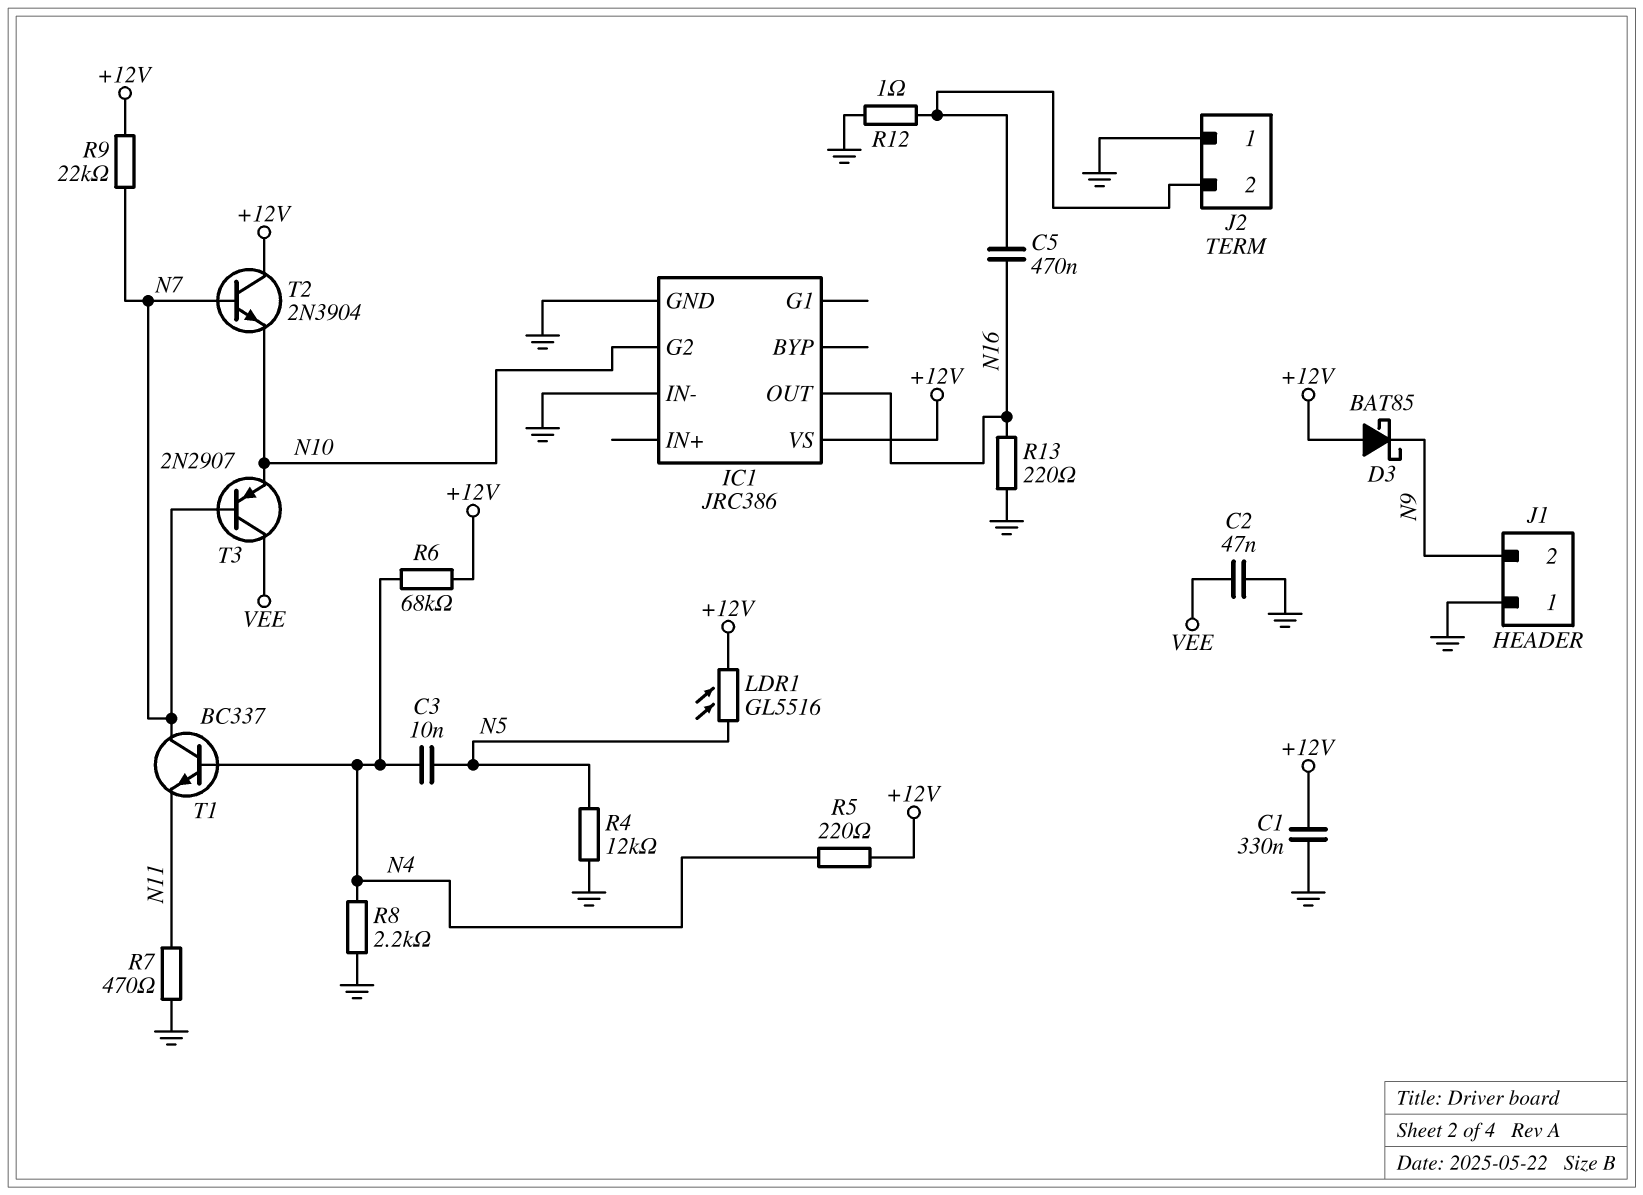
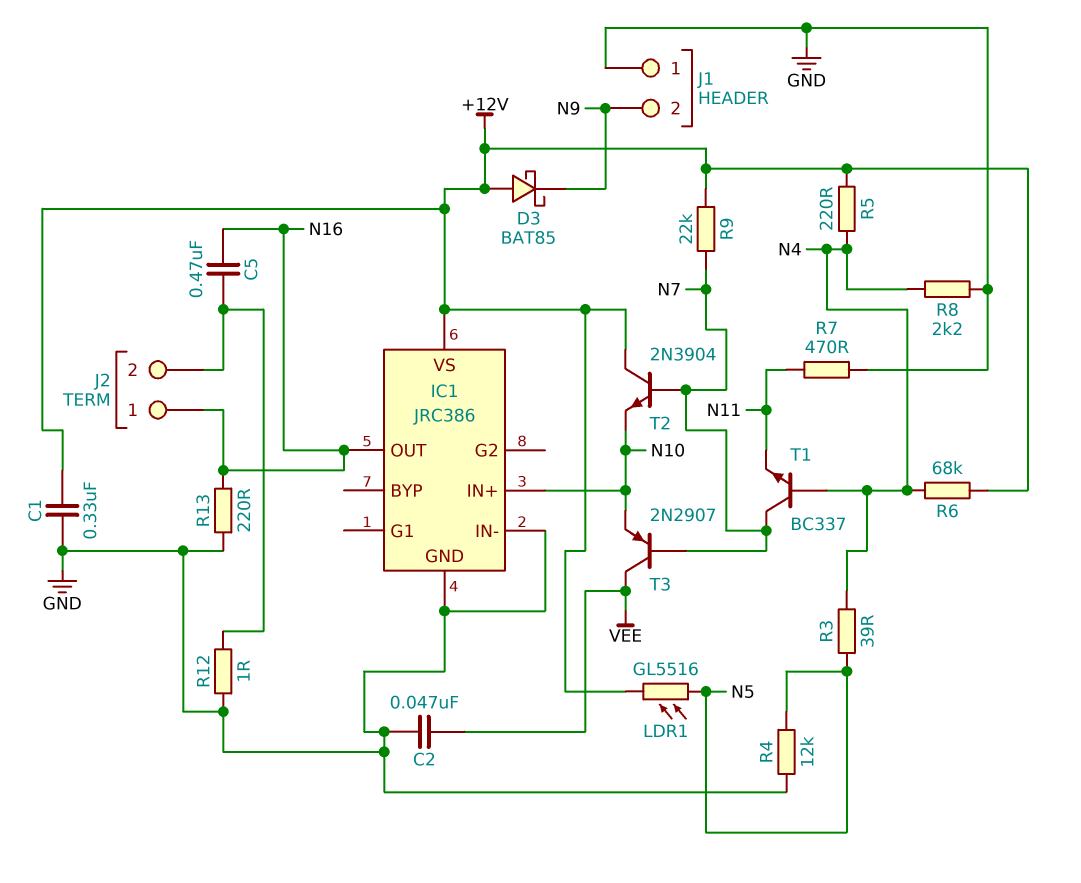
C3: 10nF (N4, N5) -> none
IC1 pin G2: N10 -> none
IC1 pin IN+: none -> N10
J2 pin 1: GND -> N16
R3: none -> 39 (N4, N5)

